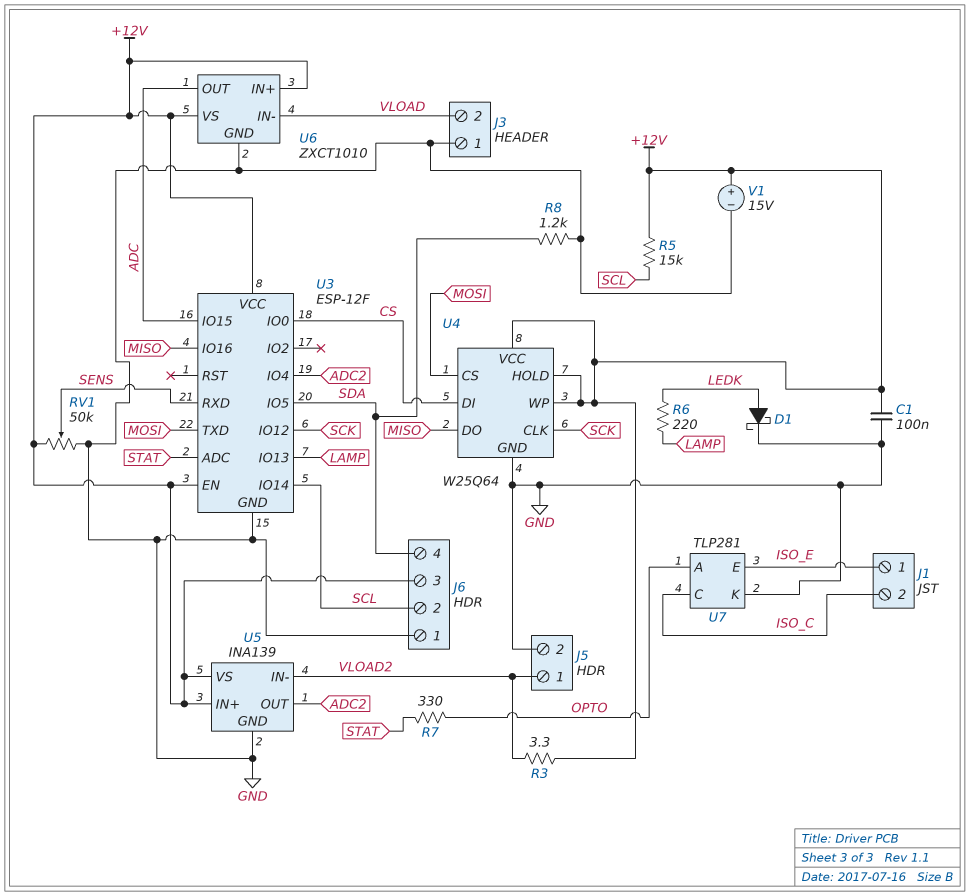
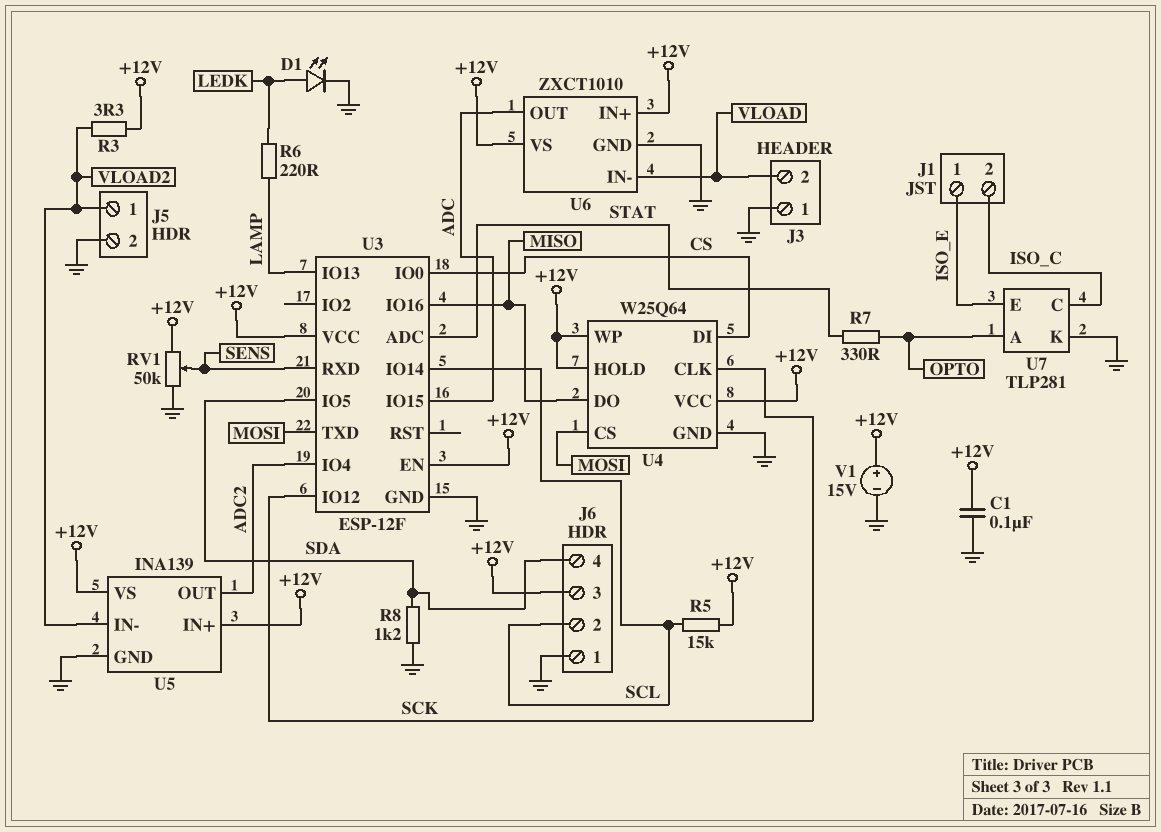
D1: schottky (A LEDK, K GND) -> LED (A LEDK, K GND)

